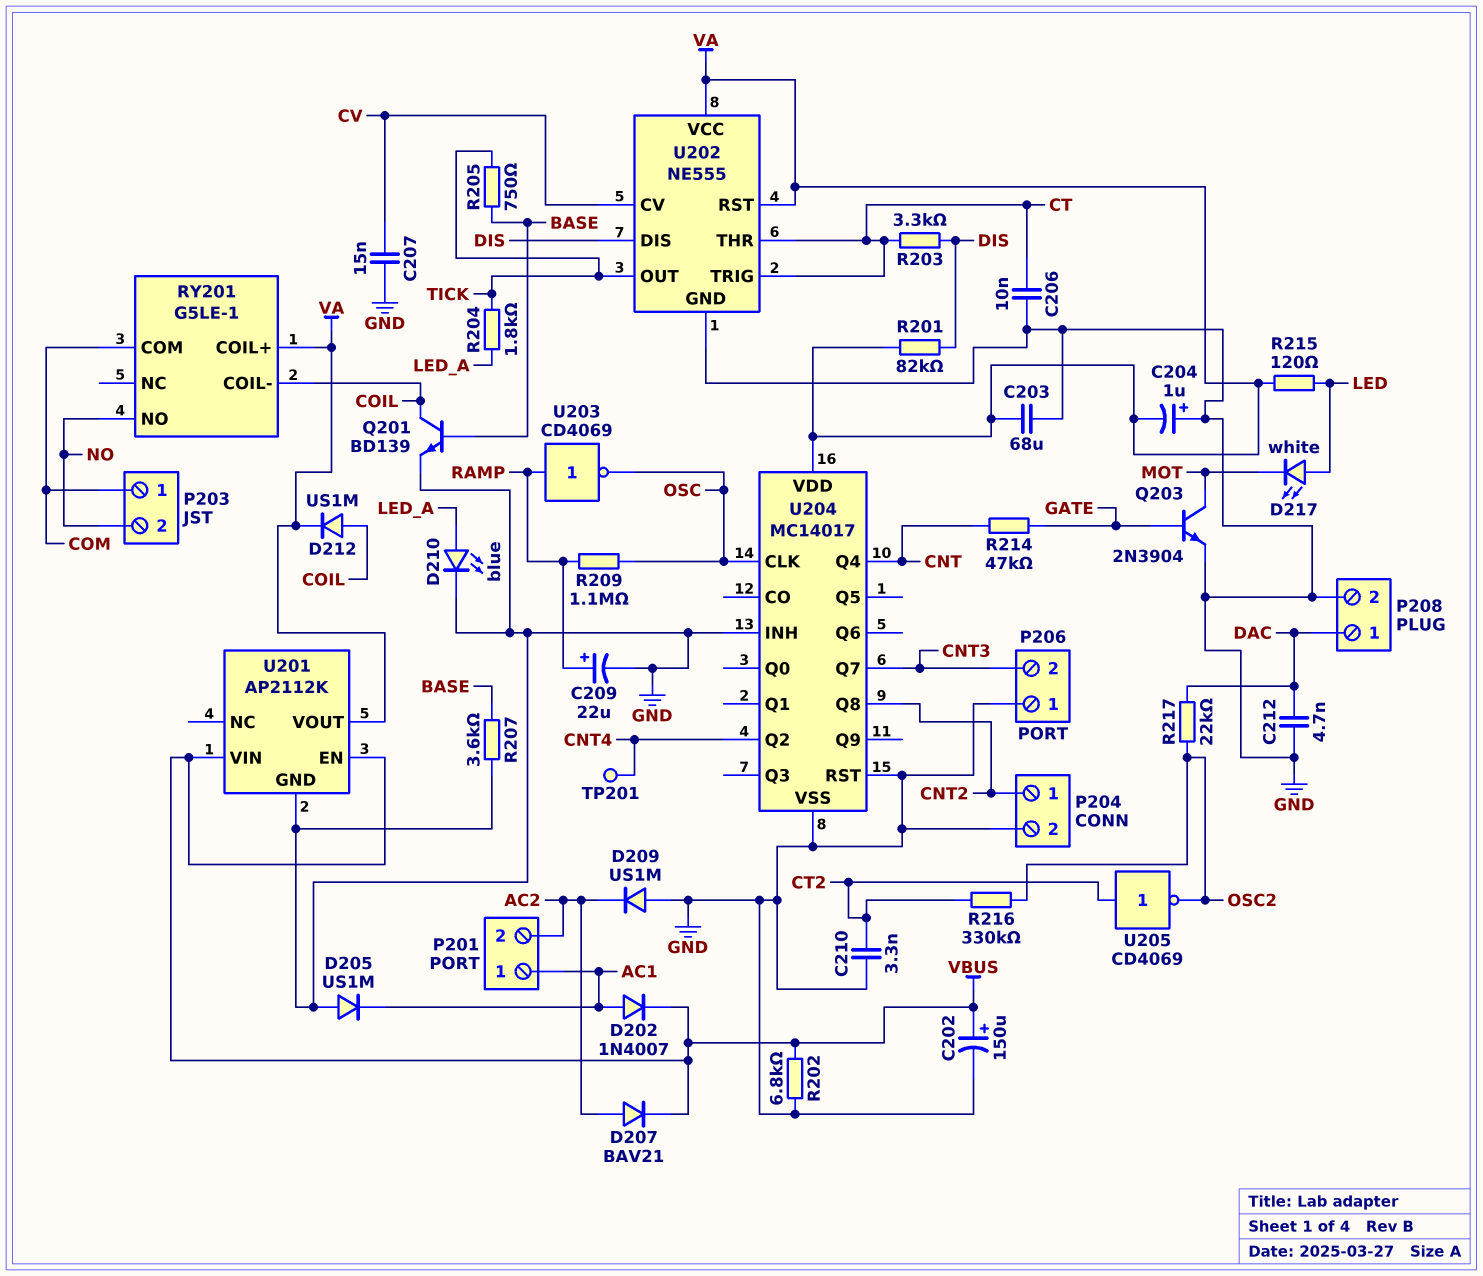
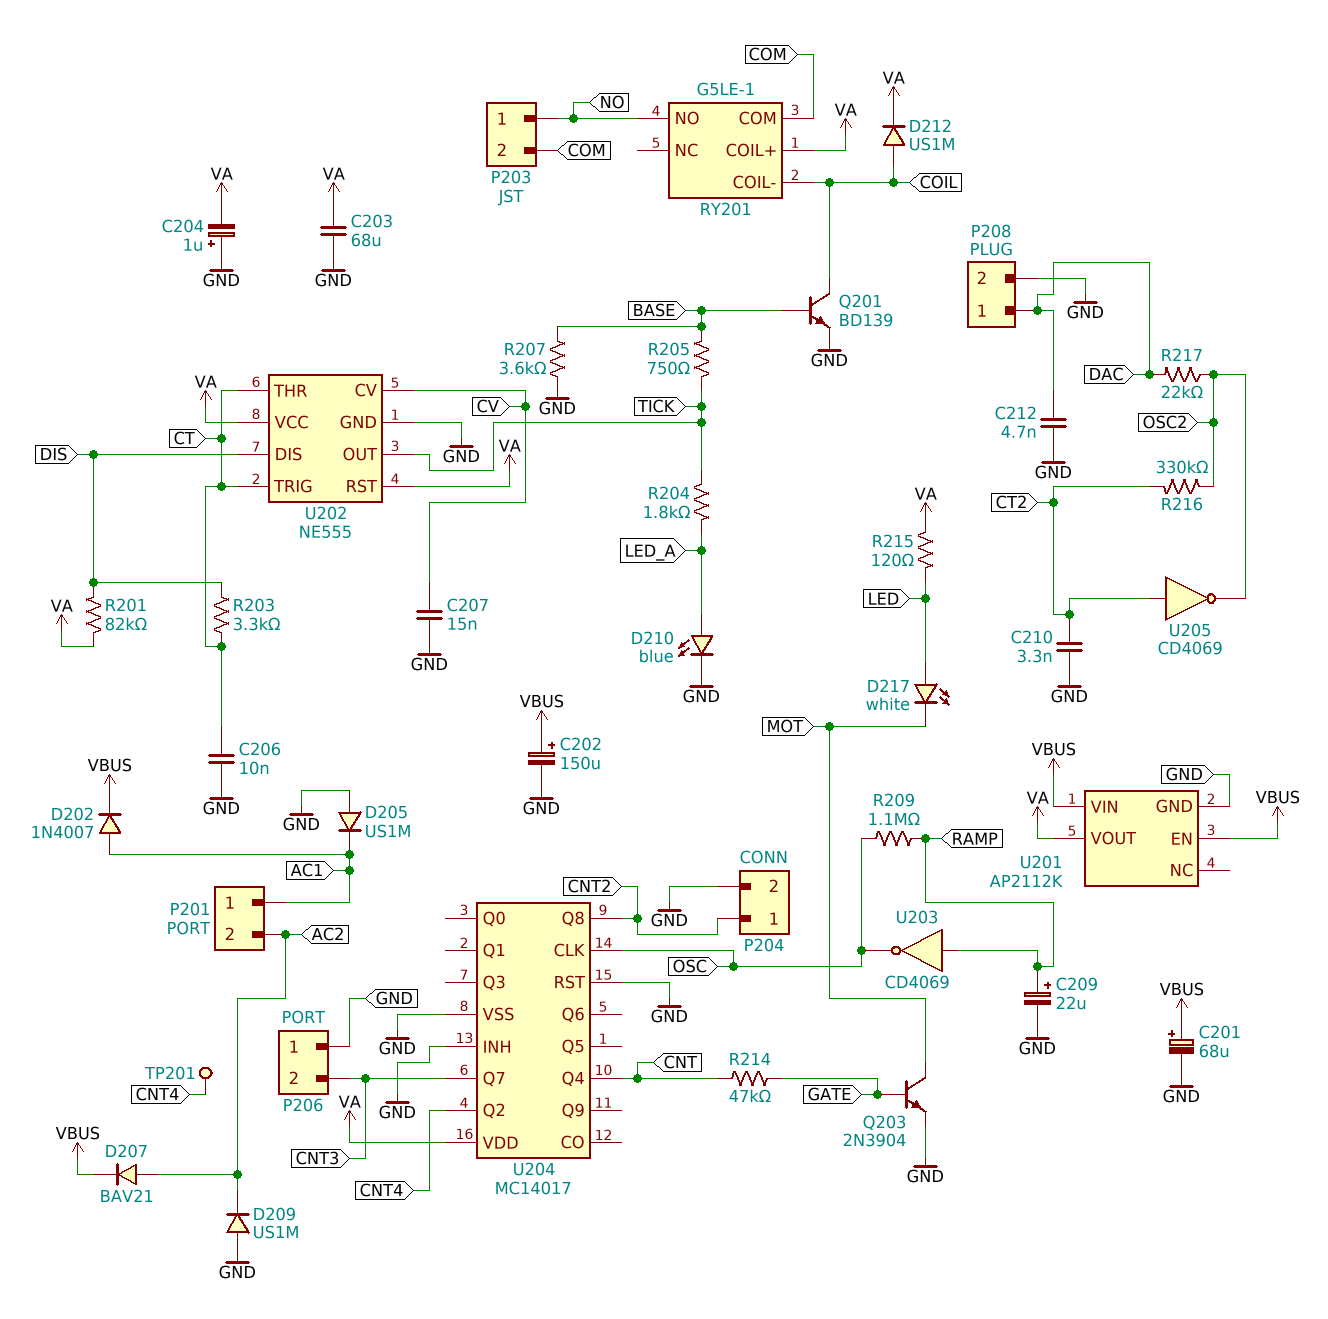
C201: none -> 68uF (plus VBUS, minus GND)
P203 pin 1: COM -> NO
P203 pin 2: NO -> COM
R202: 6.8k (GND, VBUS) -> none

